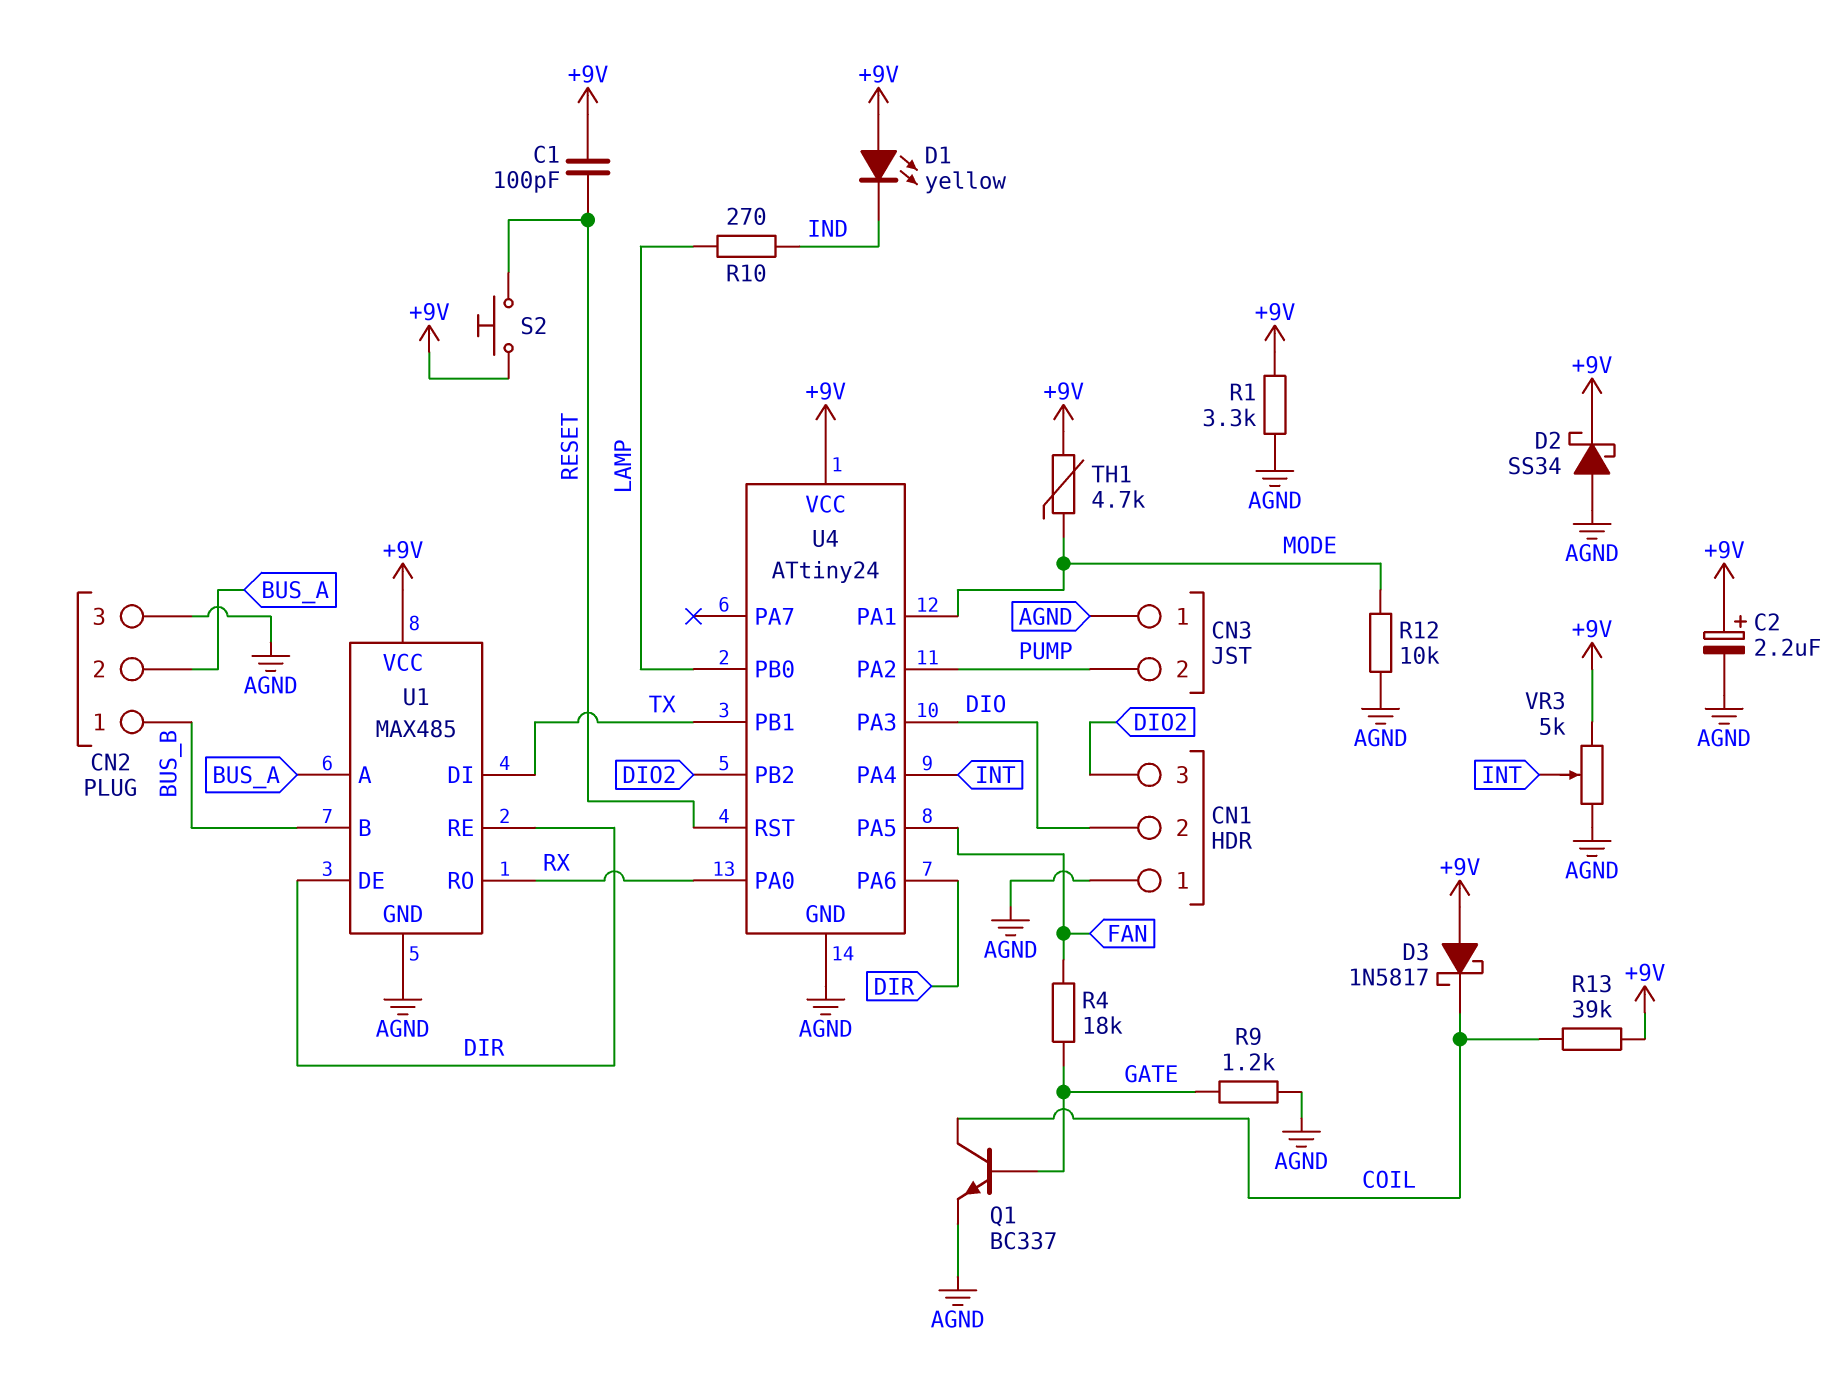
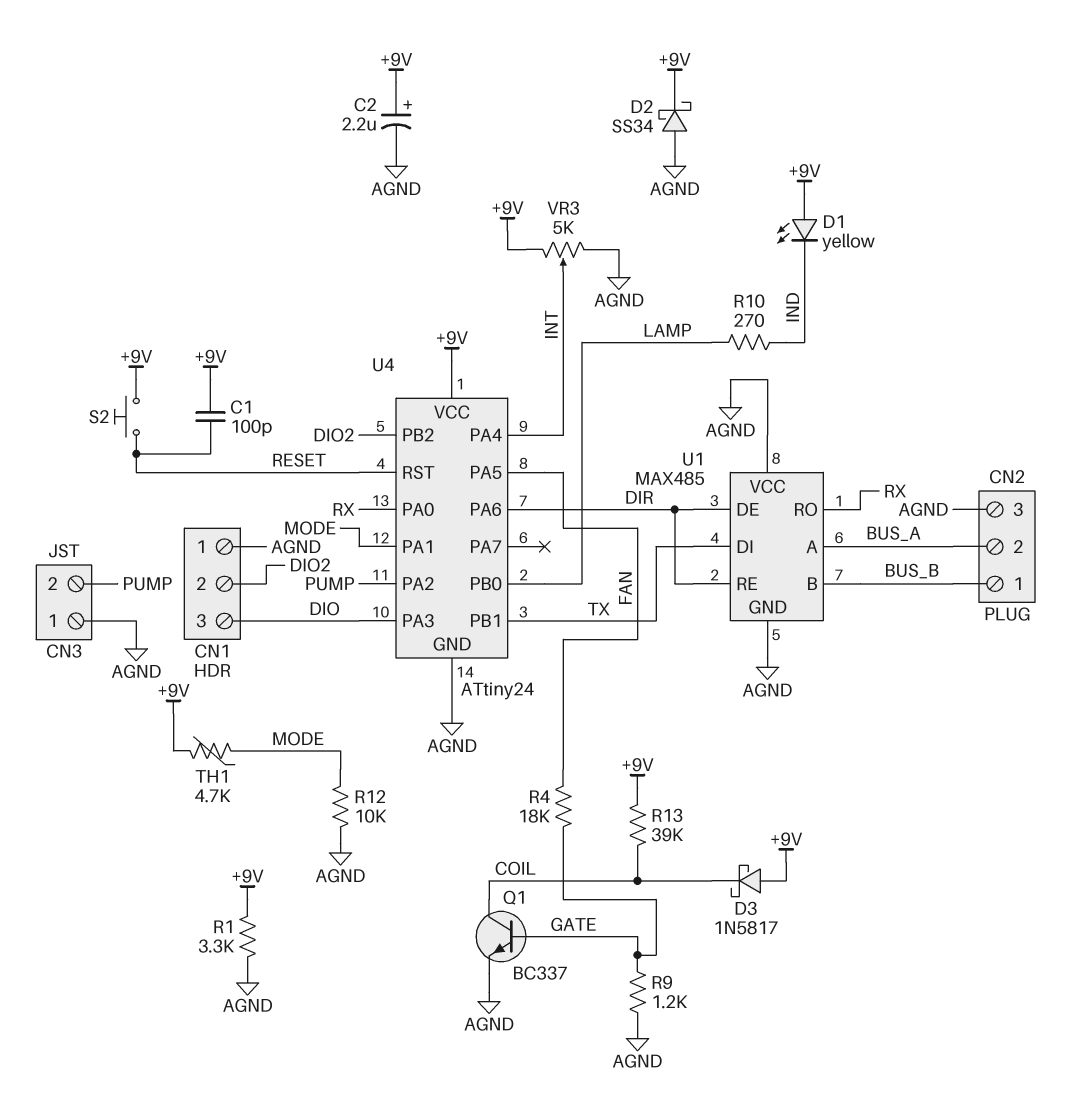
CN1 pin 2: DIO -> DIO2
CN1 pin 3: DIO2 -> DIO
U1 pin VCC: +9V -> AGND

